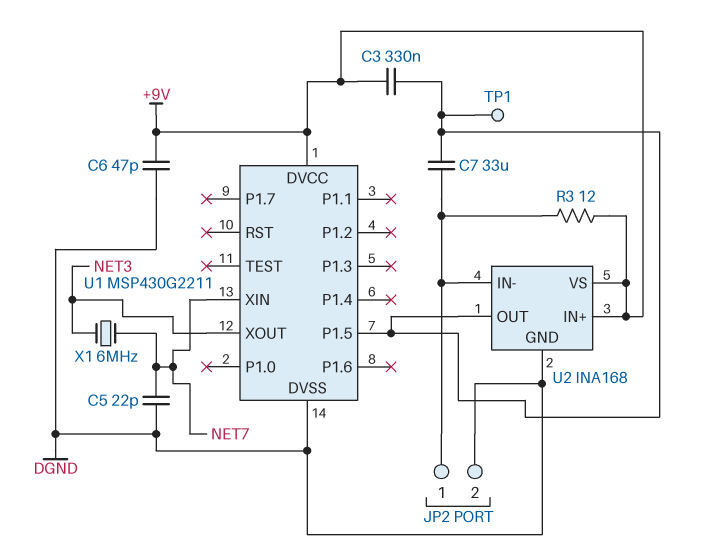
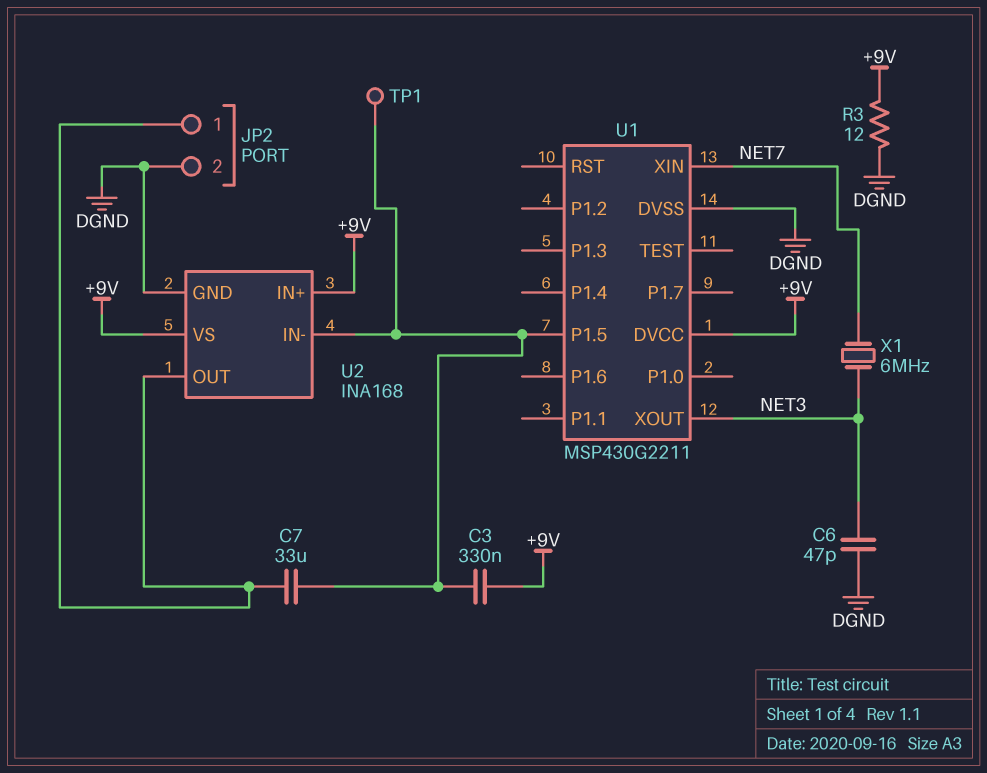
C5: 22pF (DGND, NET7) -> none
C6: 47pF (+9V, DGND) -> 47pF (DGND, NET3)
R3: 12 (+9V, JP2/1) -> 12 (+9V, DGND)
U2 pin IN-: JP2/1 -> U1/P1.5
U2 pin OUT: U1/P1.5 -> JP2/1

